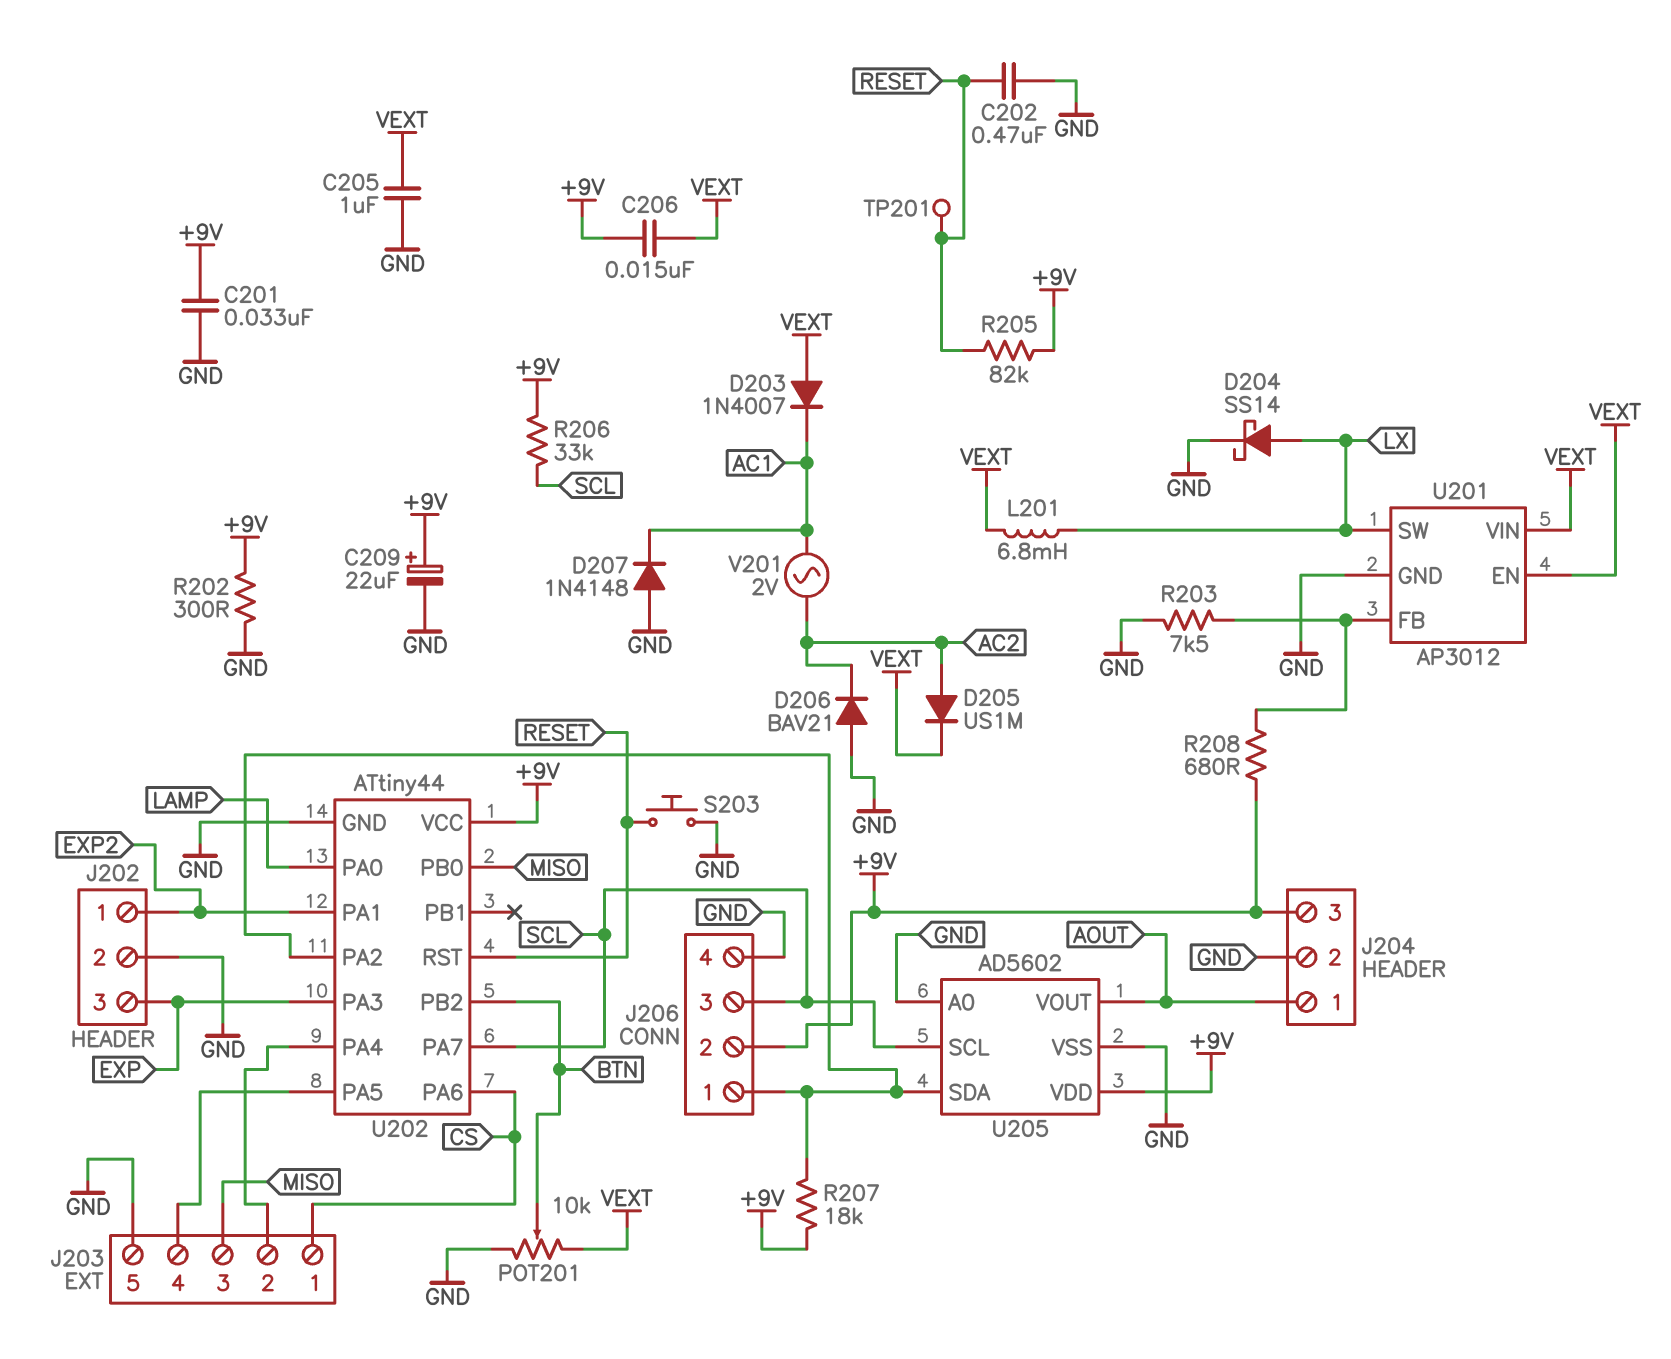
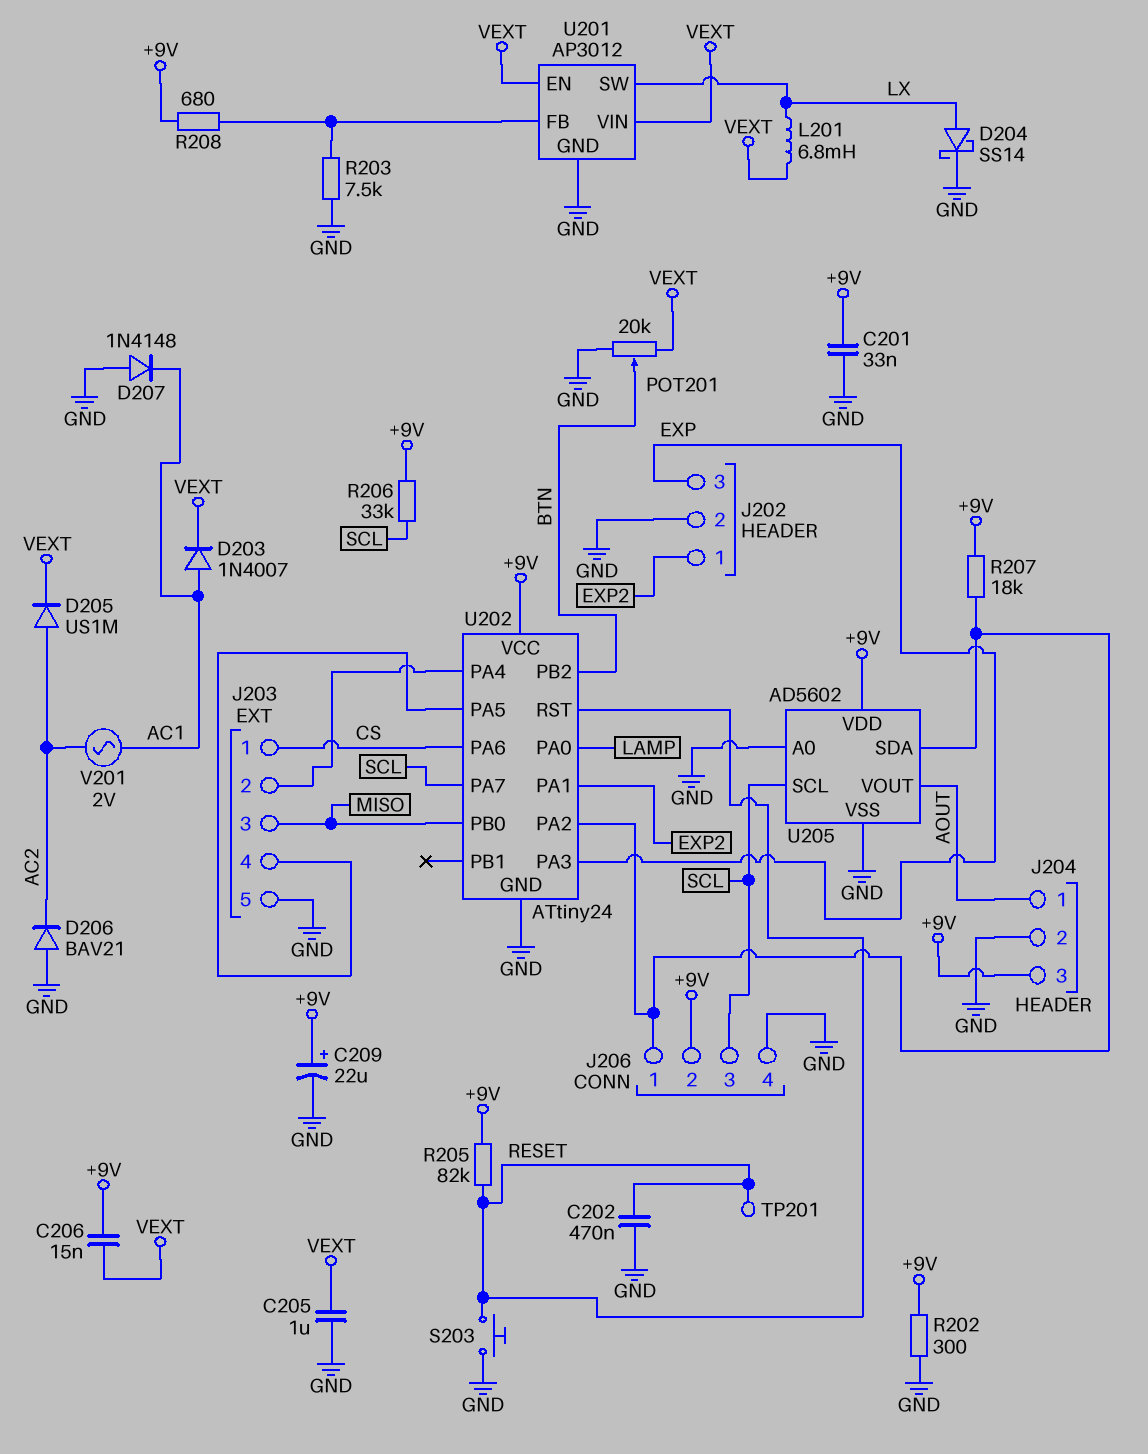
D203: diode 1N4007 (A VEXT, K AC1) -> diode 1N4007 (A AC1, K VEXT)
POT201: 10k (GND, VEXT, wiper BTN) -> 20k (GND, VEXT, wiper BTN)
U202: ATtiny44 -> ATtiny24

